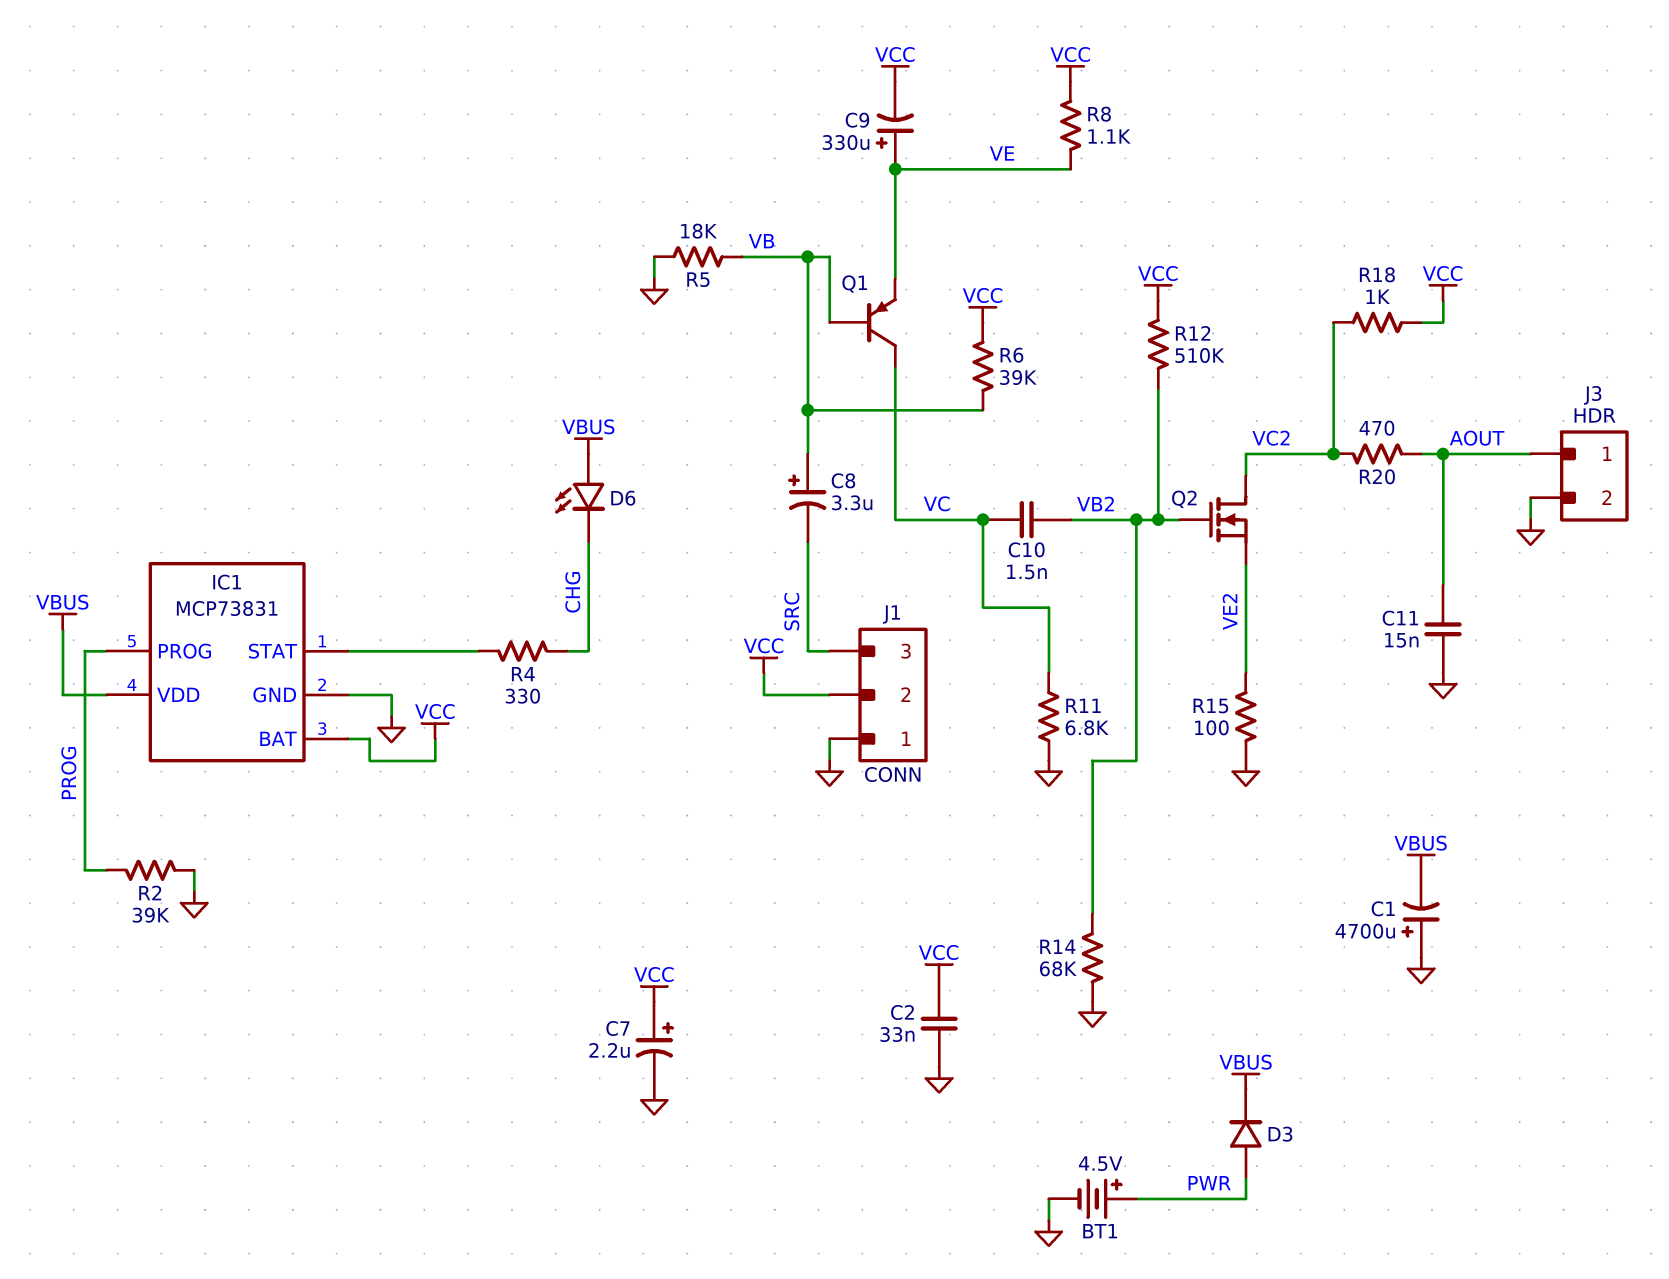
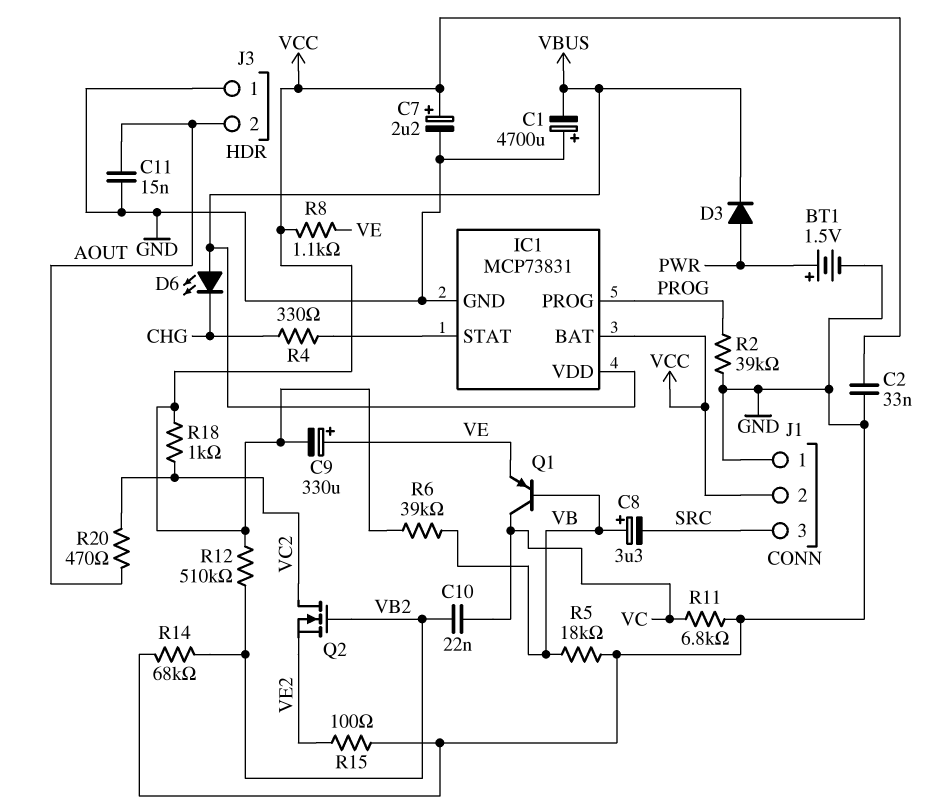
BT1: 4.5V (plus PWR, minus GND) -> 1.5V (plus PWR, minus GND)
C10: 1.5nF (VB2, VC) -> 22nF (VB2, VC)
J3 pin 1: AOUT -> GND
J3 pin 2: GND -> AOUT

